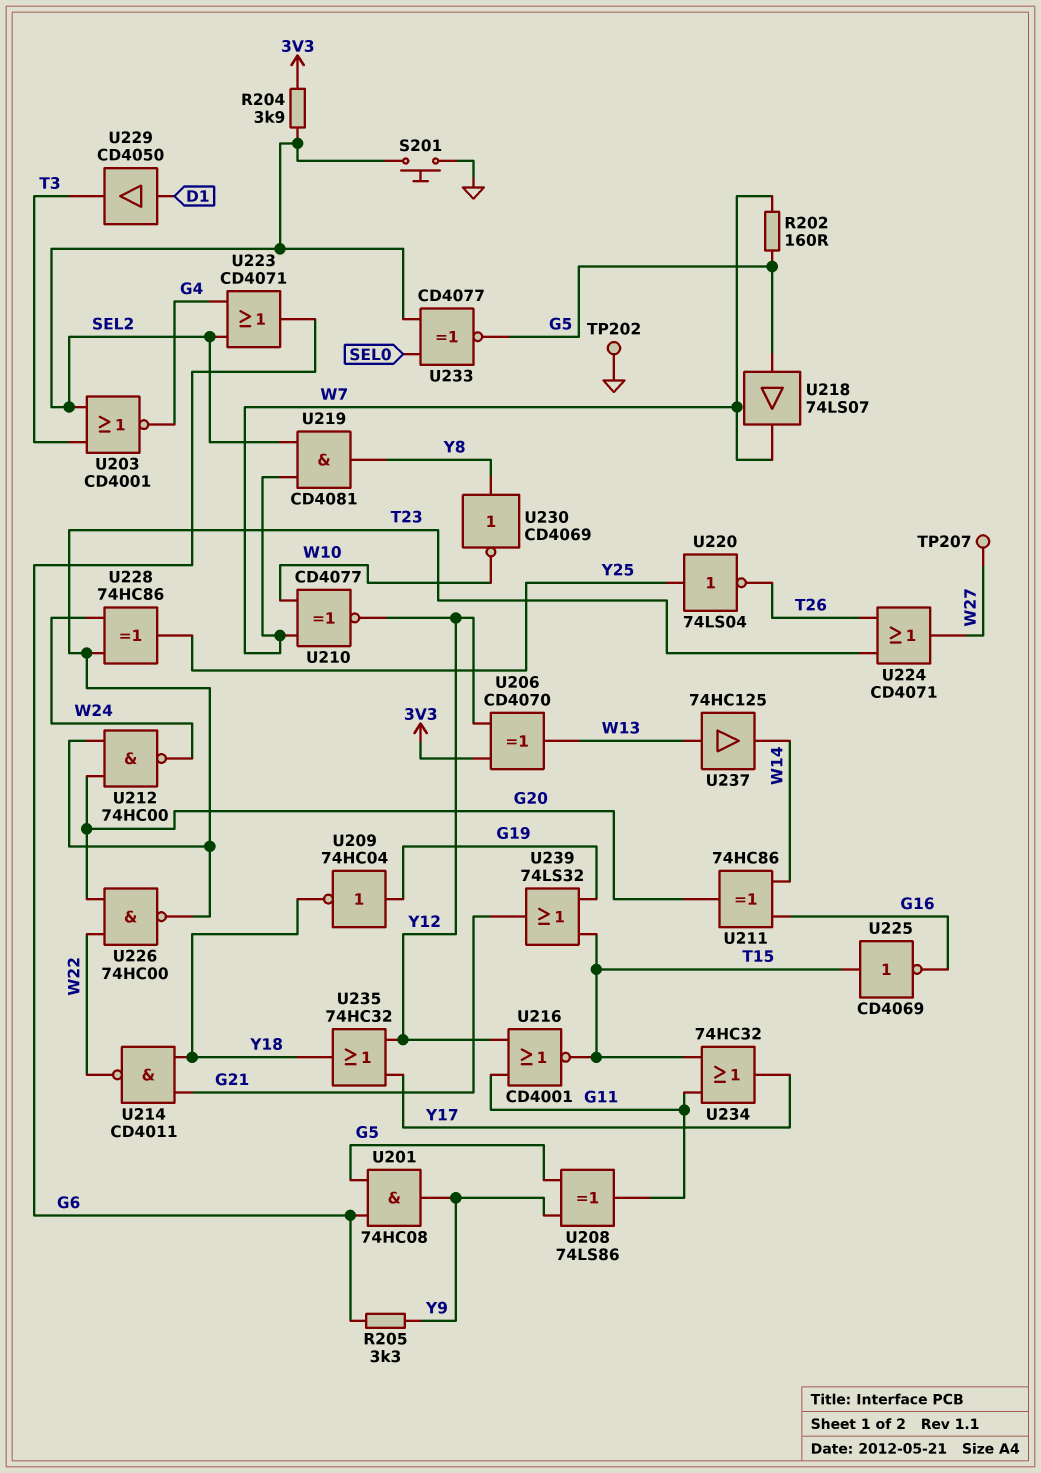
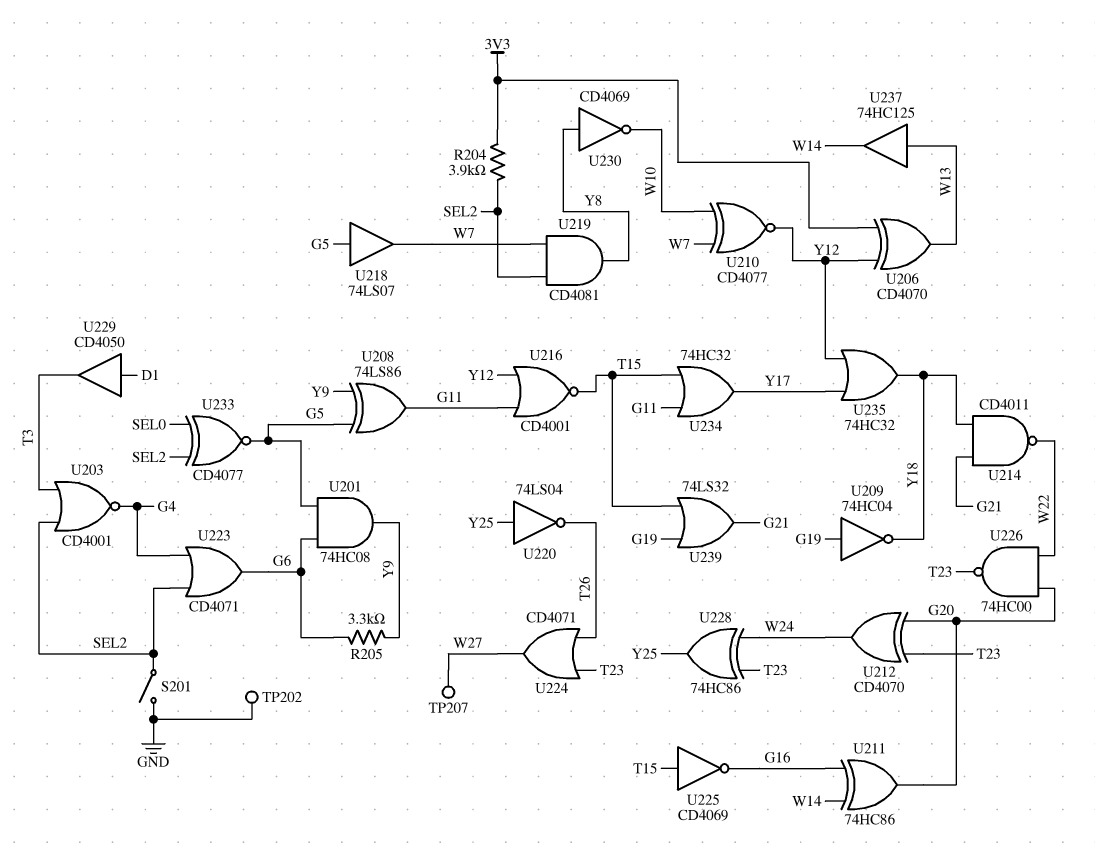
R202: 160 (G5, W7) -> none
S201: button (GND, SEL2) -> switch (GND, SEL2)
U212: NAND 74HC00 (in G20, in T23, out W24) -> XOR CD4070 (in G20, in T23, out W24)

